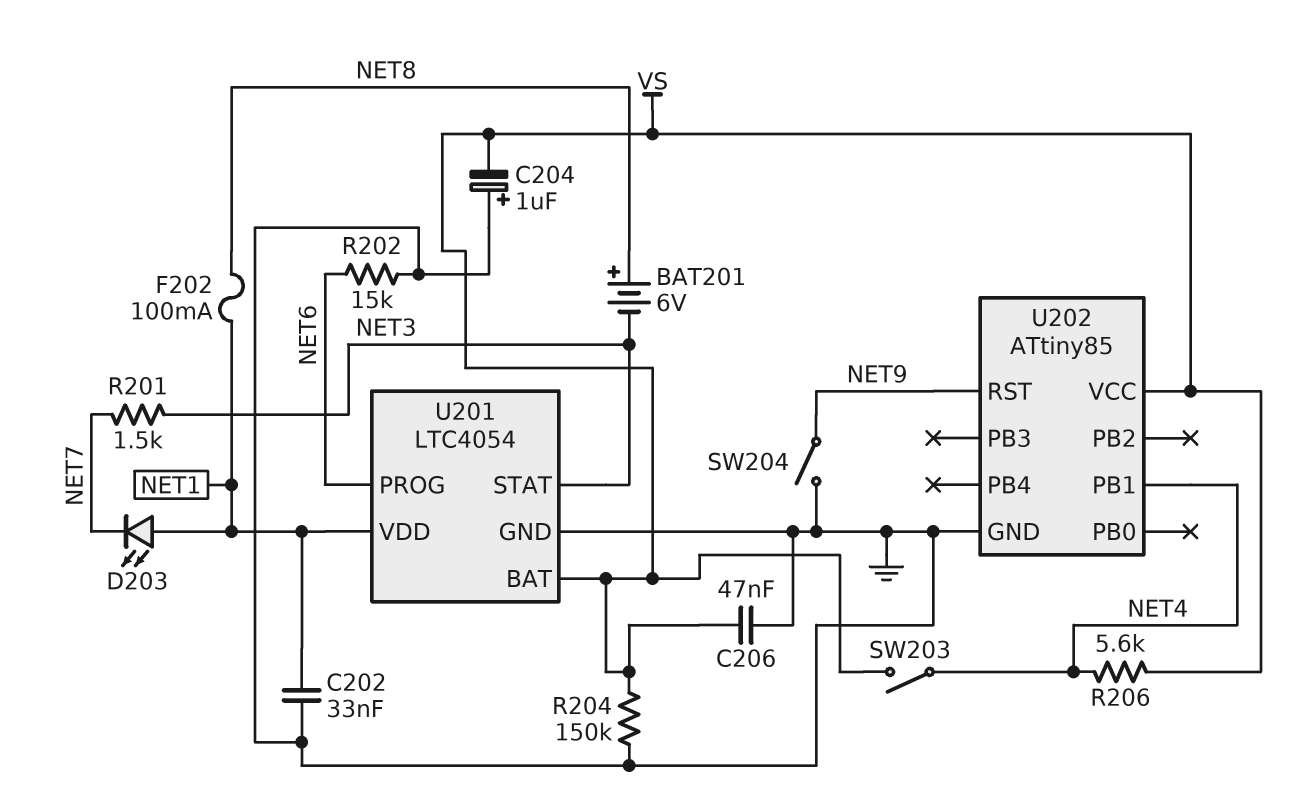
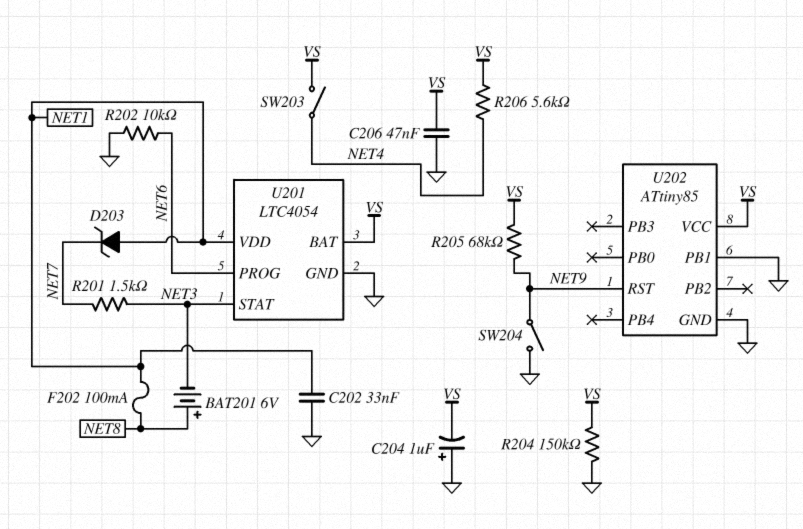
D203: LED (A NET1, K NET7) -> zener (A NET1, K NET7)
R202: 15k (GND, NET6) -> 10k (GND, NET6)
R205: none -> 68k (NET9, VS)
U202 pin PB1: NET4 -> GND

